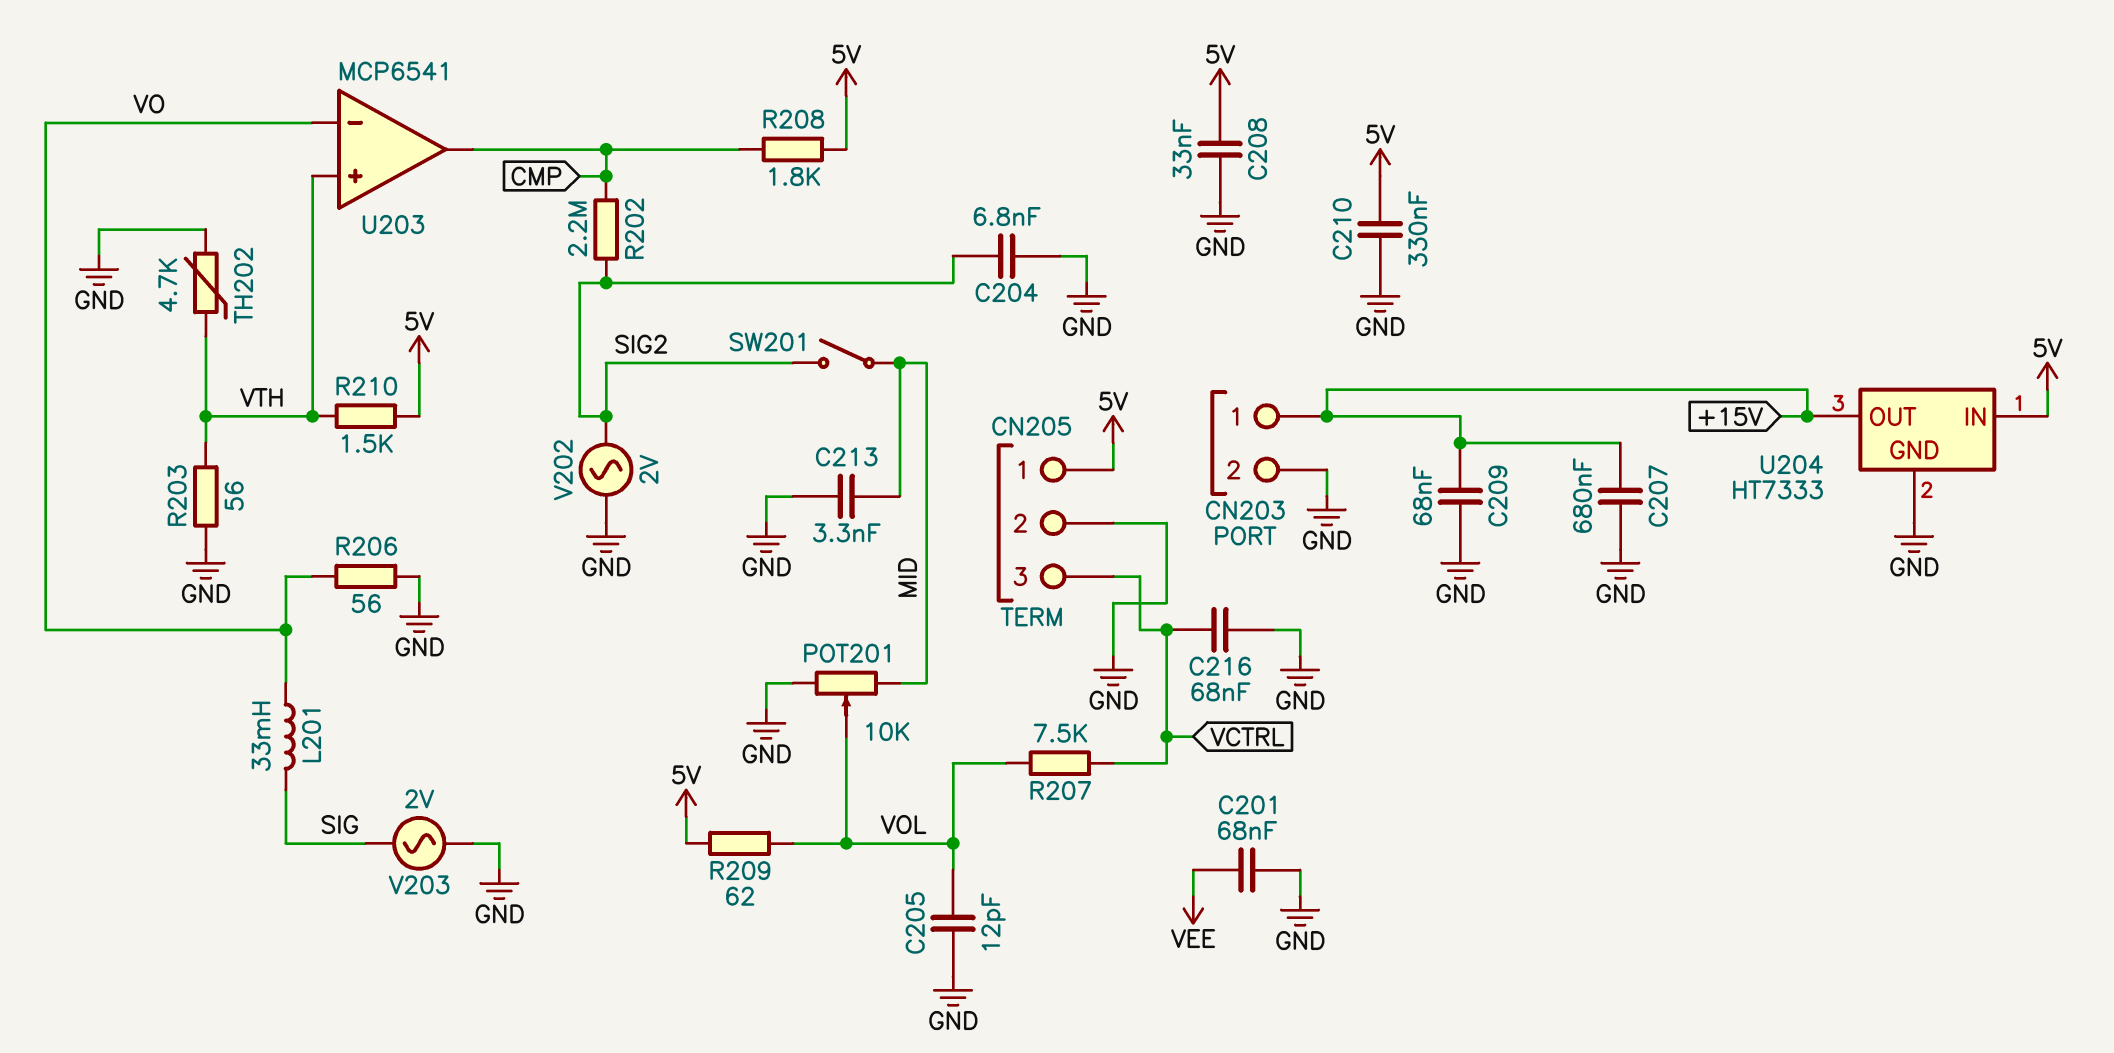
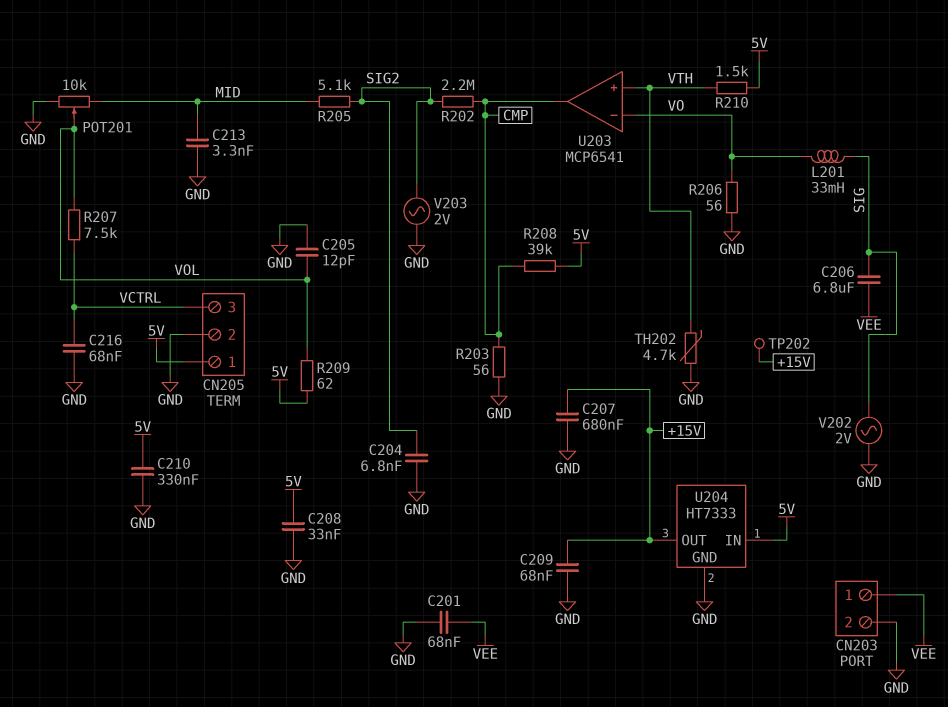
C206: none -> 6.8uF (SIG, VEE)
CN203 pin 1: +15V -> VEE
R203: 56 (GND, VTH) -> 56 (CMP, GND)
R205: none -> 5.1k (MID, SIG2)
R208: 1.8k (5V, CMP) -> 39k (5V, CMP)
SW201: switch (MID, SIG2) -> none
TP202: none -> test point (+15V)
V202: AC 2V (GND, SIG2) -> AC 2V (GND, SIG)
V203: AC 2V (GND, SIG) -> AC 2V (GND, SIG2)

